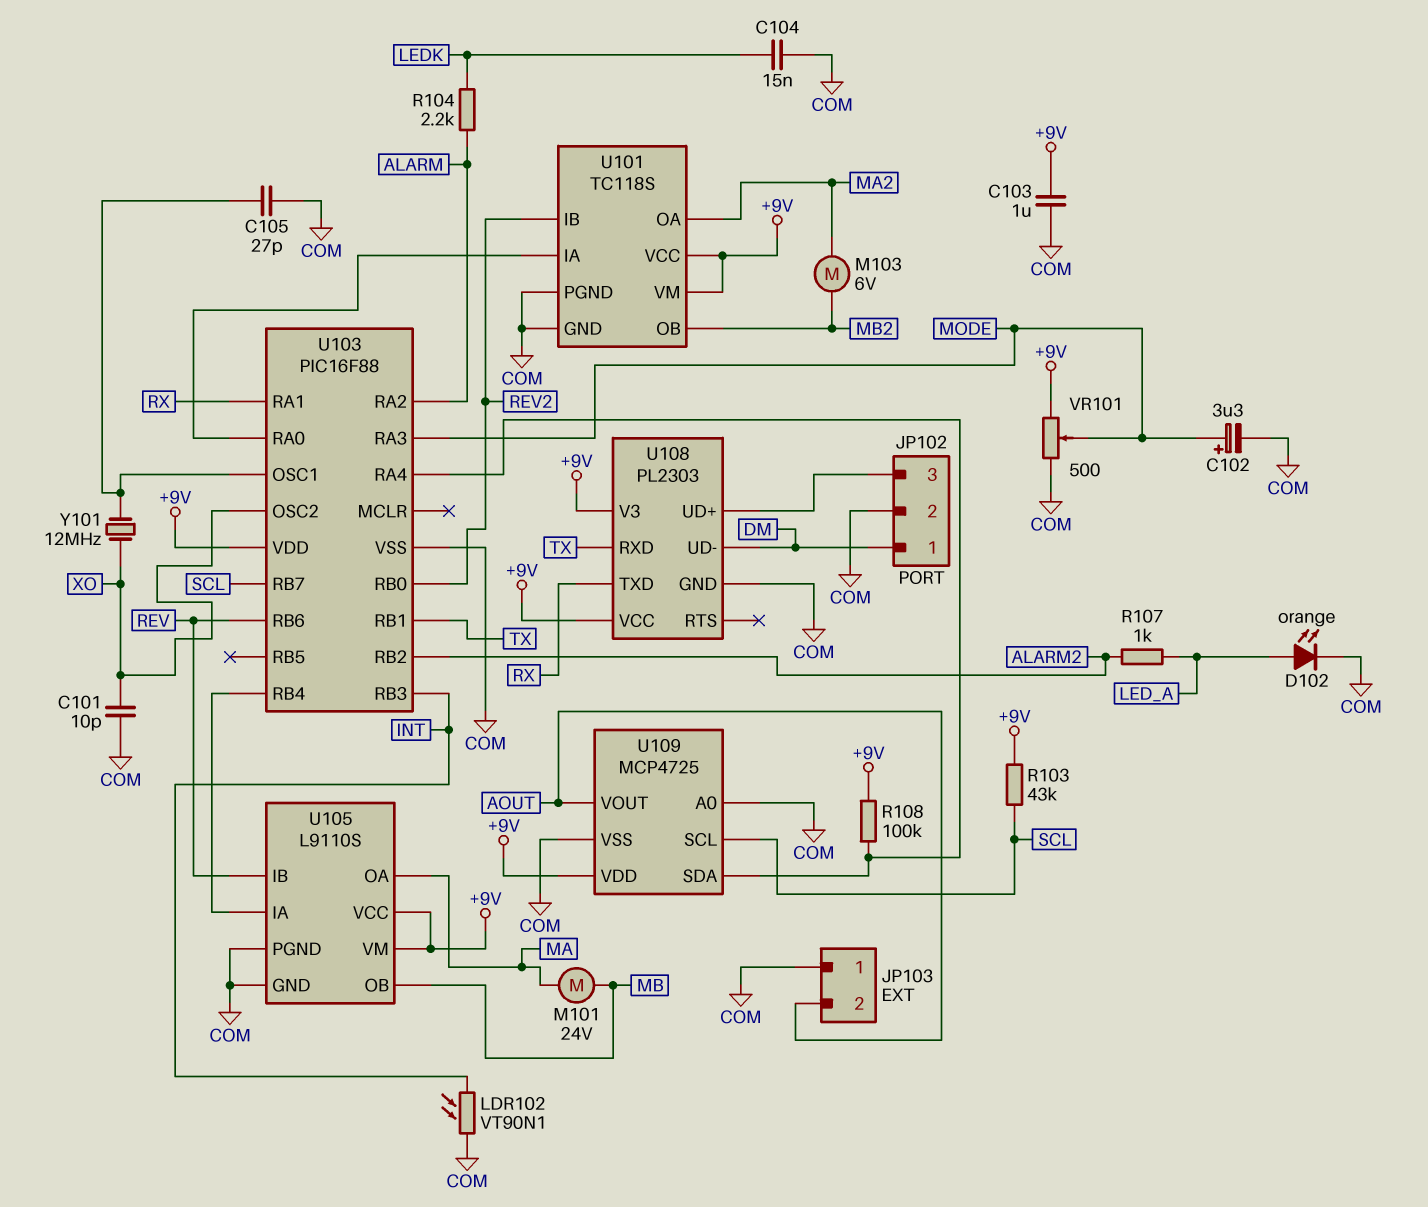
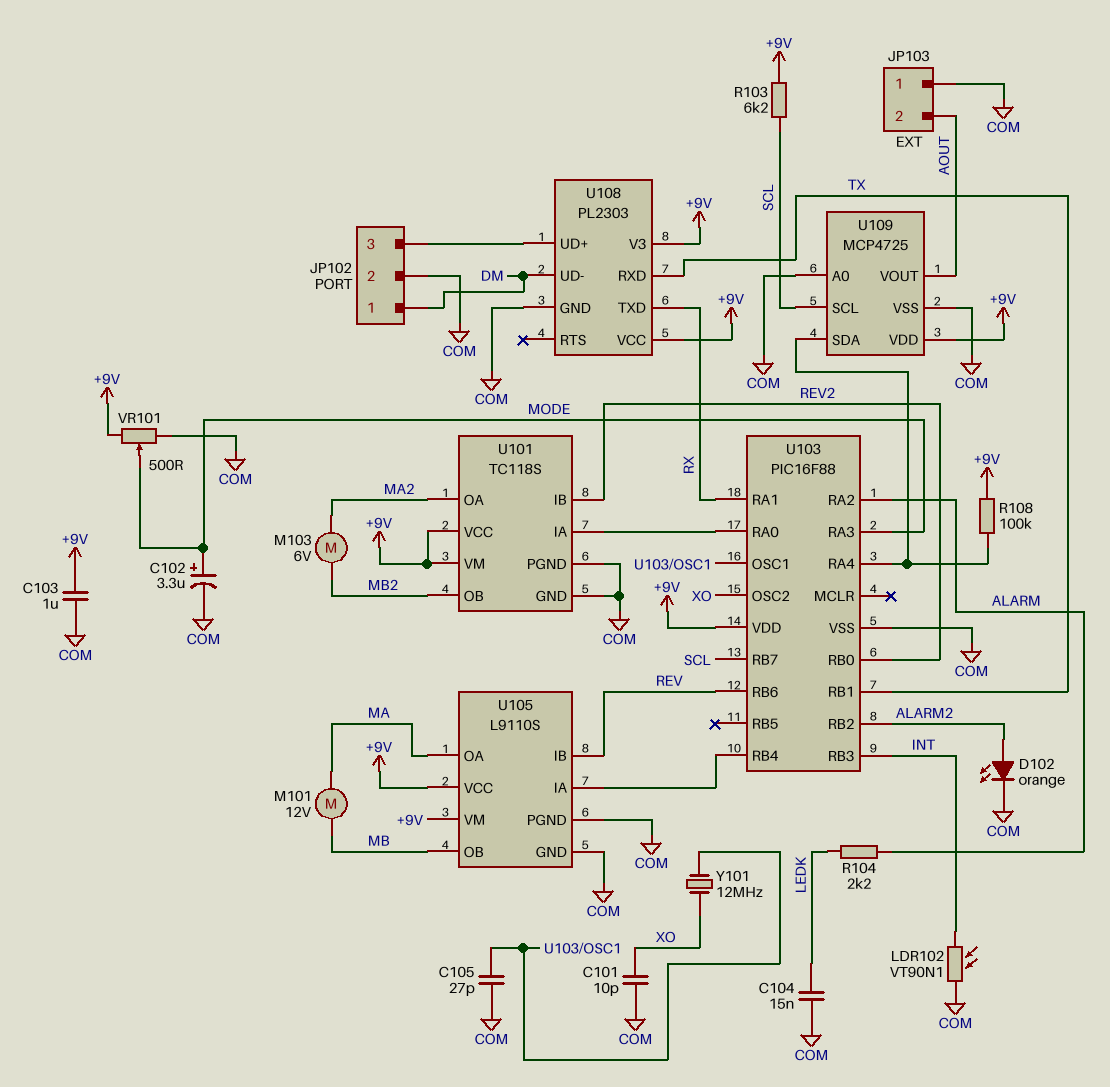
D102: LED orange (A LED_A, K COM) -> LED orange (A ALARM2, K COM)
M101: motor 24V (MA, MB) -> motor 12V (MA, MB)
R103: 43k (+9V, SCL) -> 6.2k (+9V, SCL)
R107: 1k (ALARM2, LED_A) -> none

